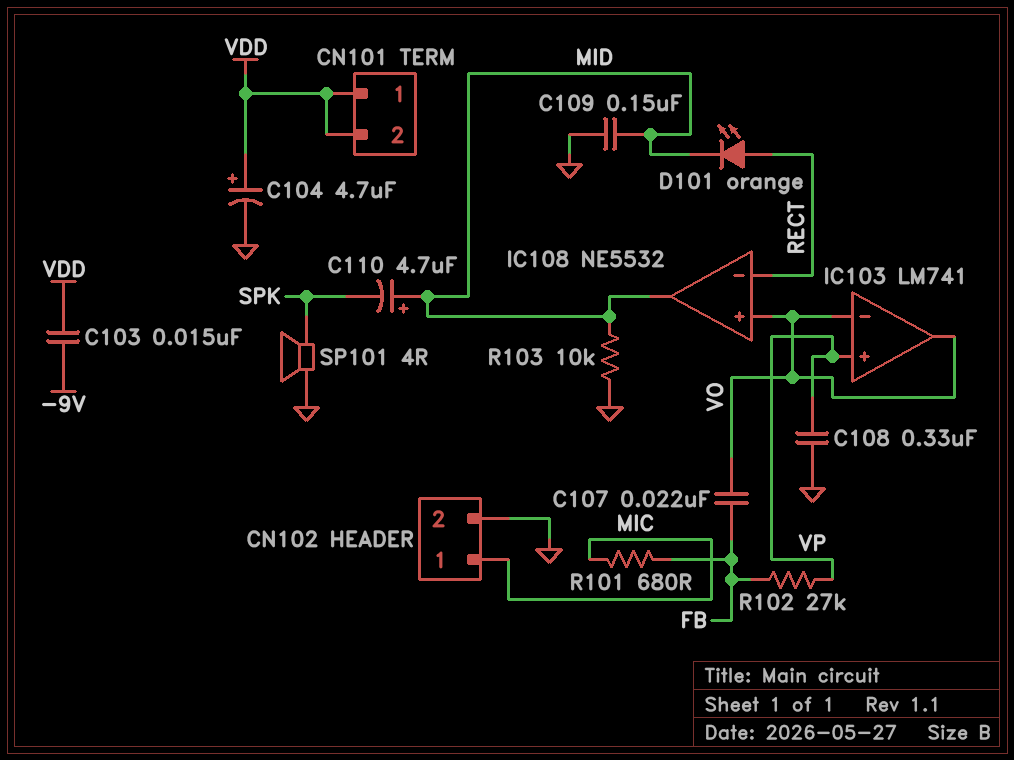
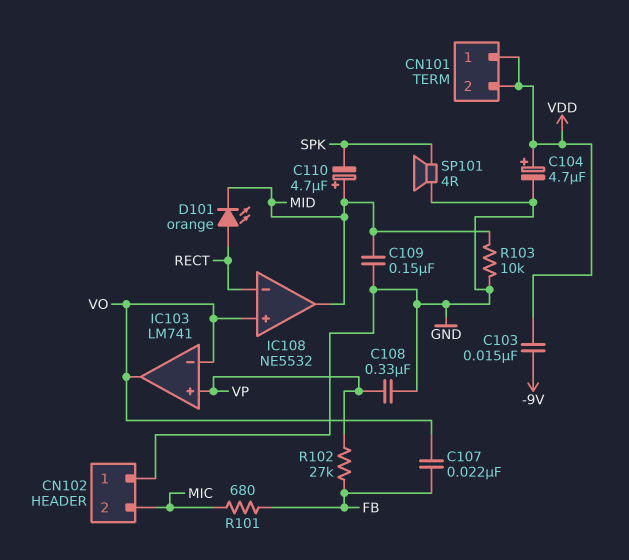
CN102 pin 1: MIC -> GND
CN102 pin 2: GND -> MIC

